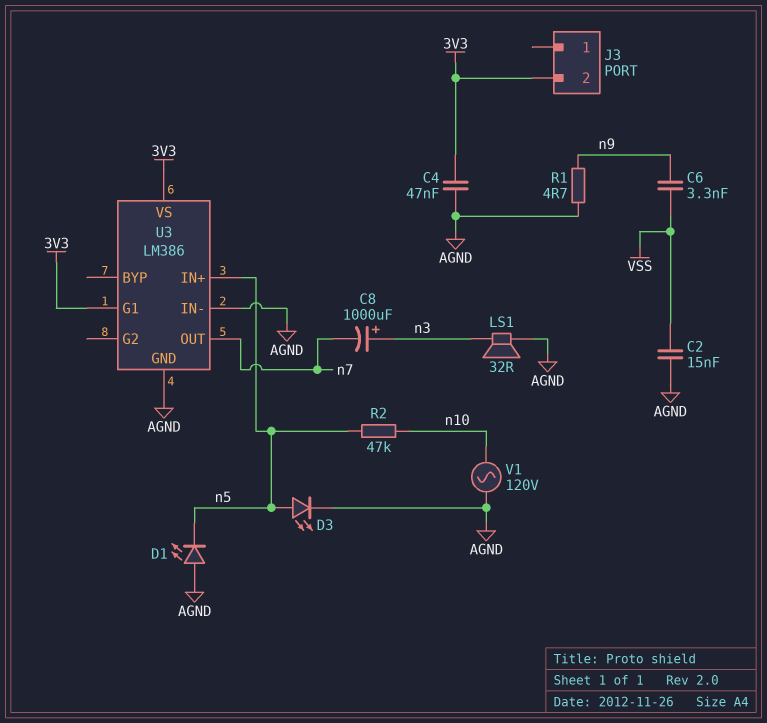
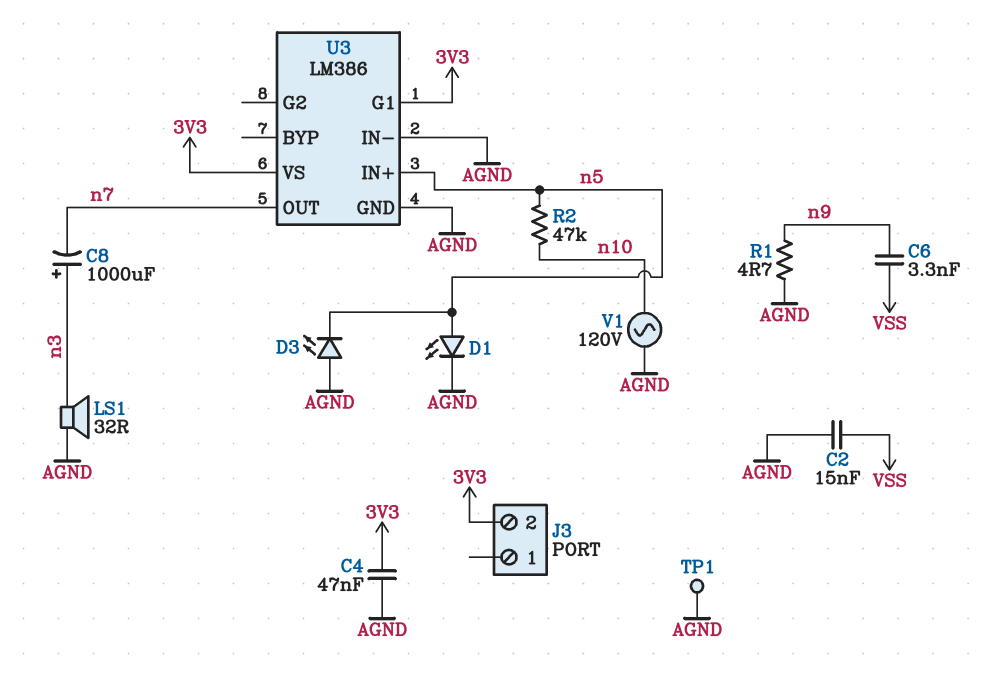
D1: LED (A AGND, K n5) -> LED (A n5, K AGND)
D3: LED (A n5, K AGND) -> LED (A AGND, K n5)
TP1: none -> test point (AGND)

